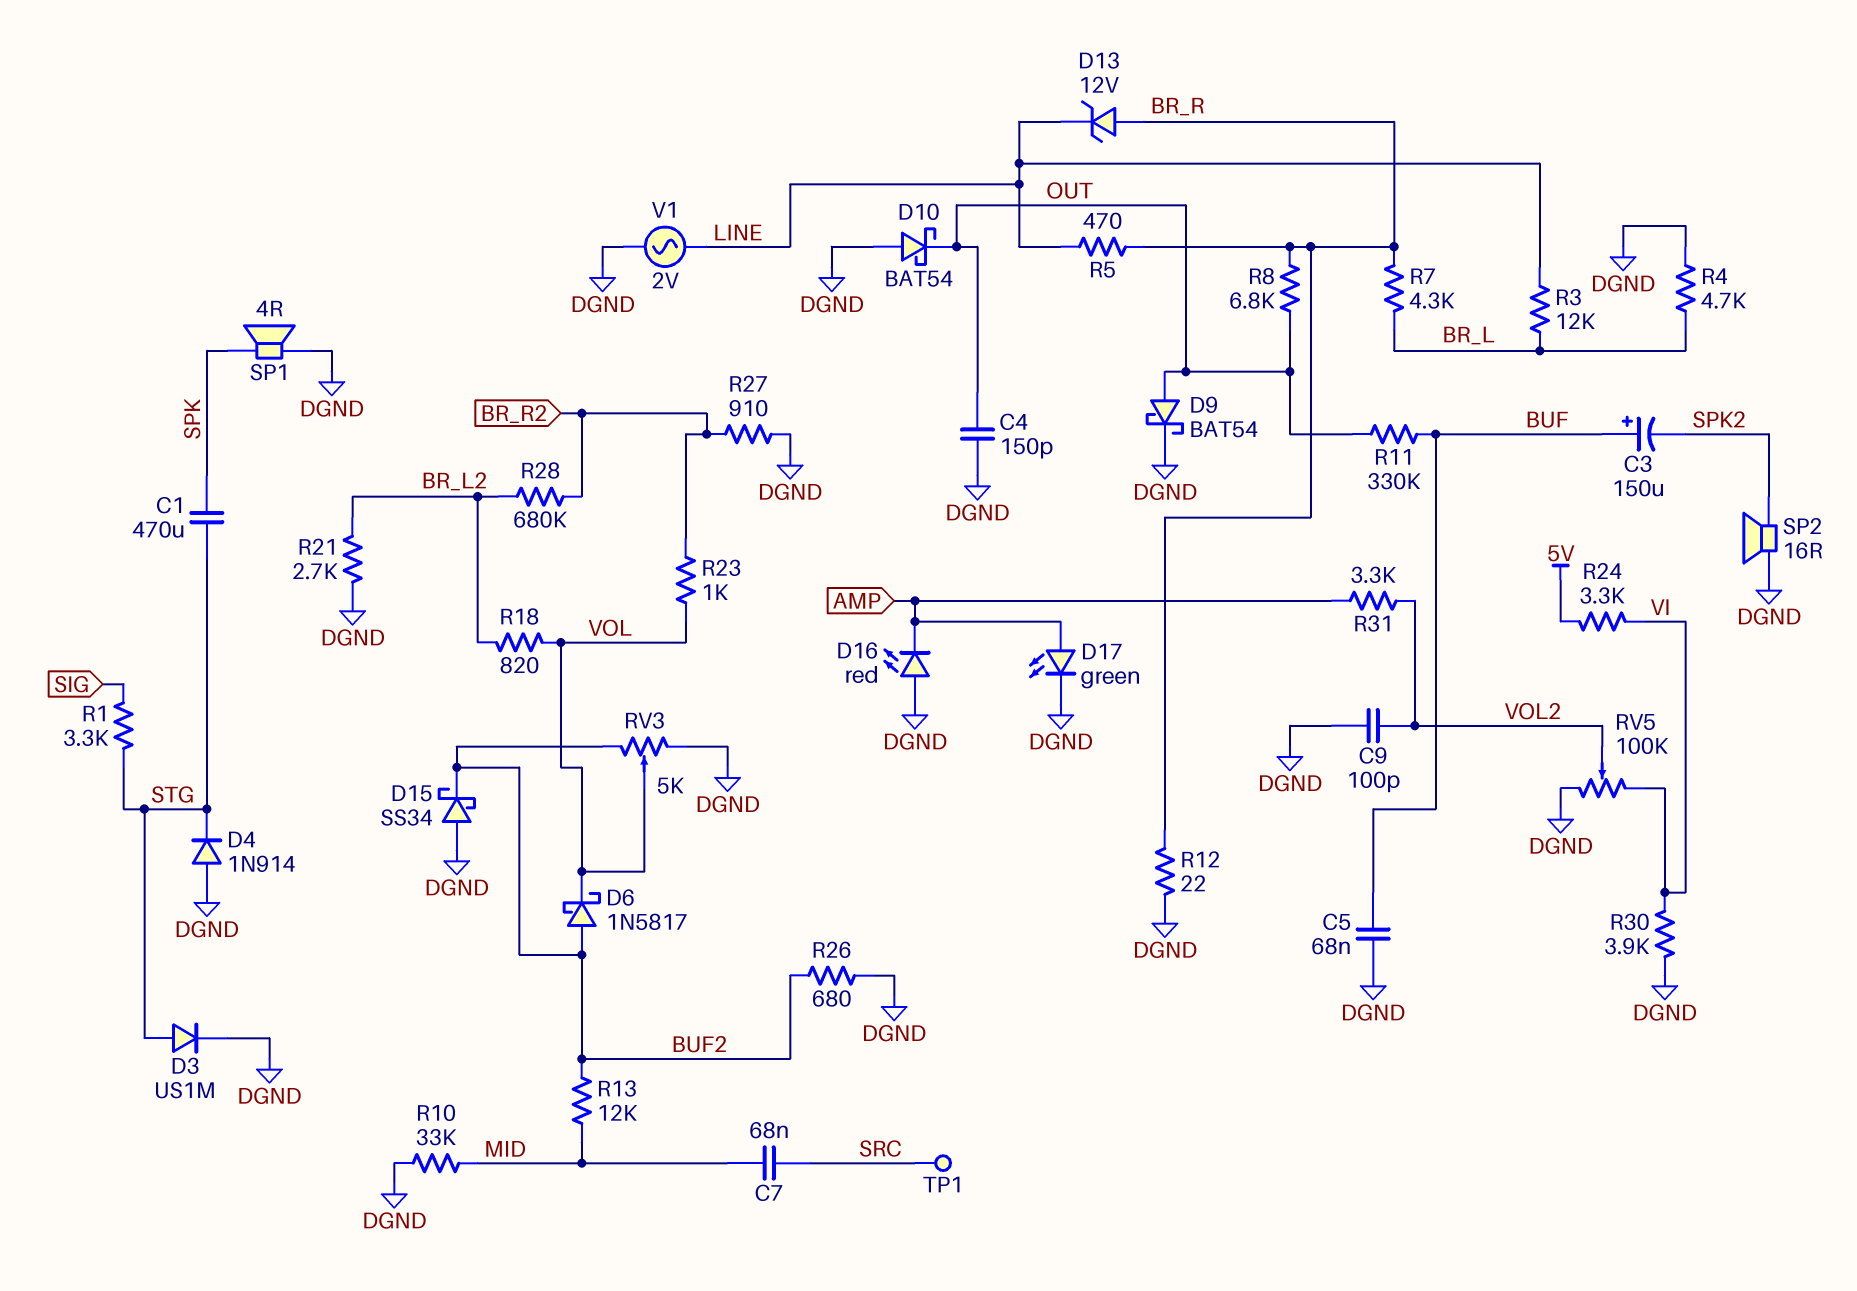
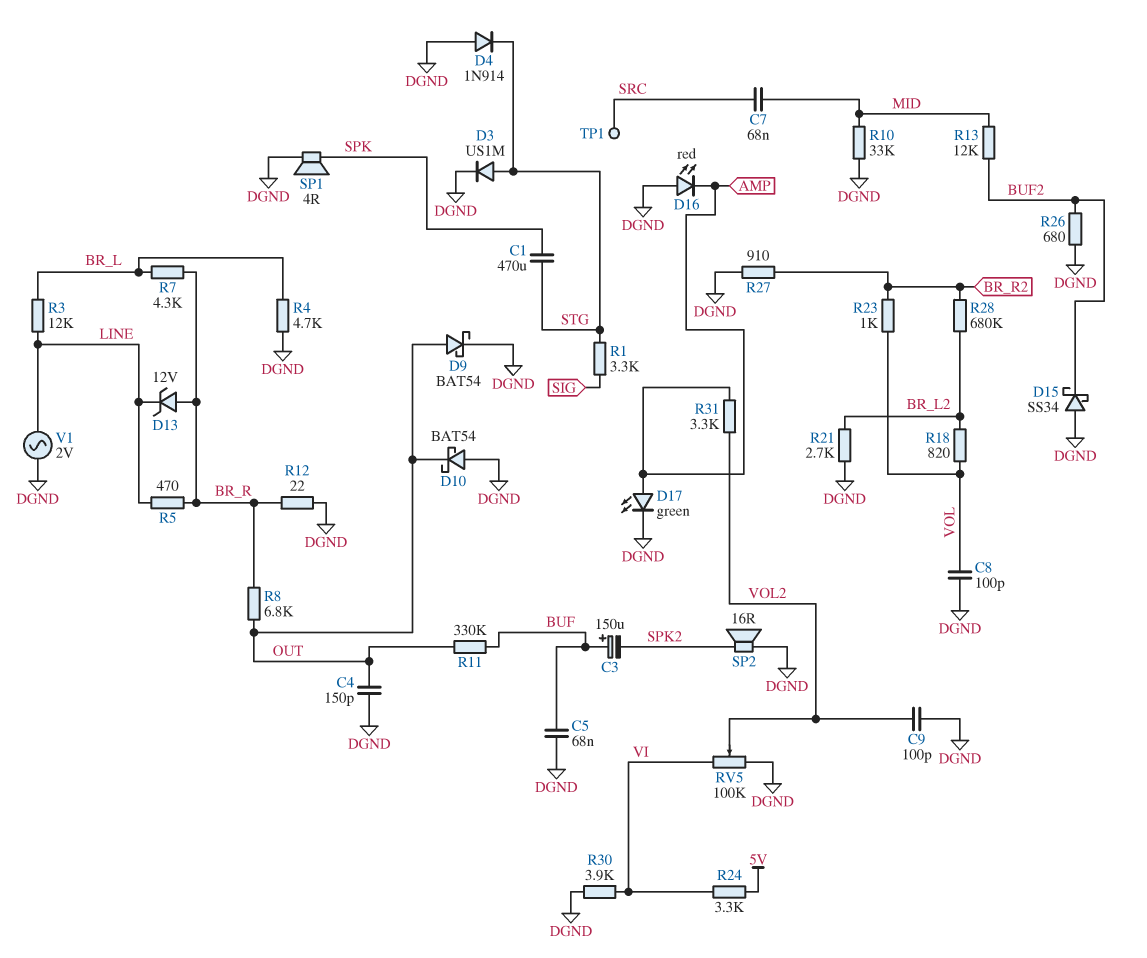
C8: none -> 100pF (DGND, VOL)
D6: schottky 1N5817 (A BUF2, K VOL) -> none
RV3: 5k (BUF2, DGND, wiper VOL) -> none

